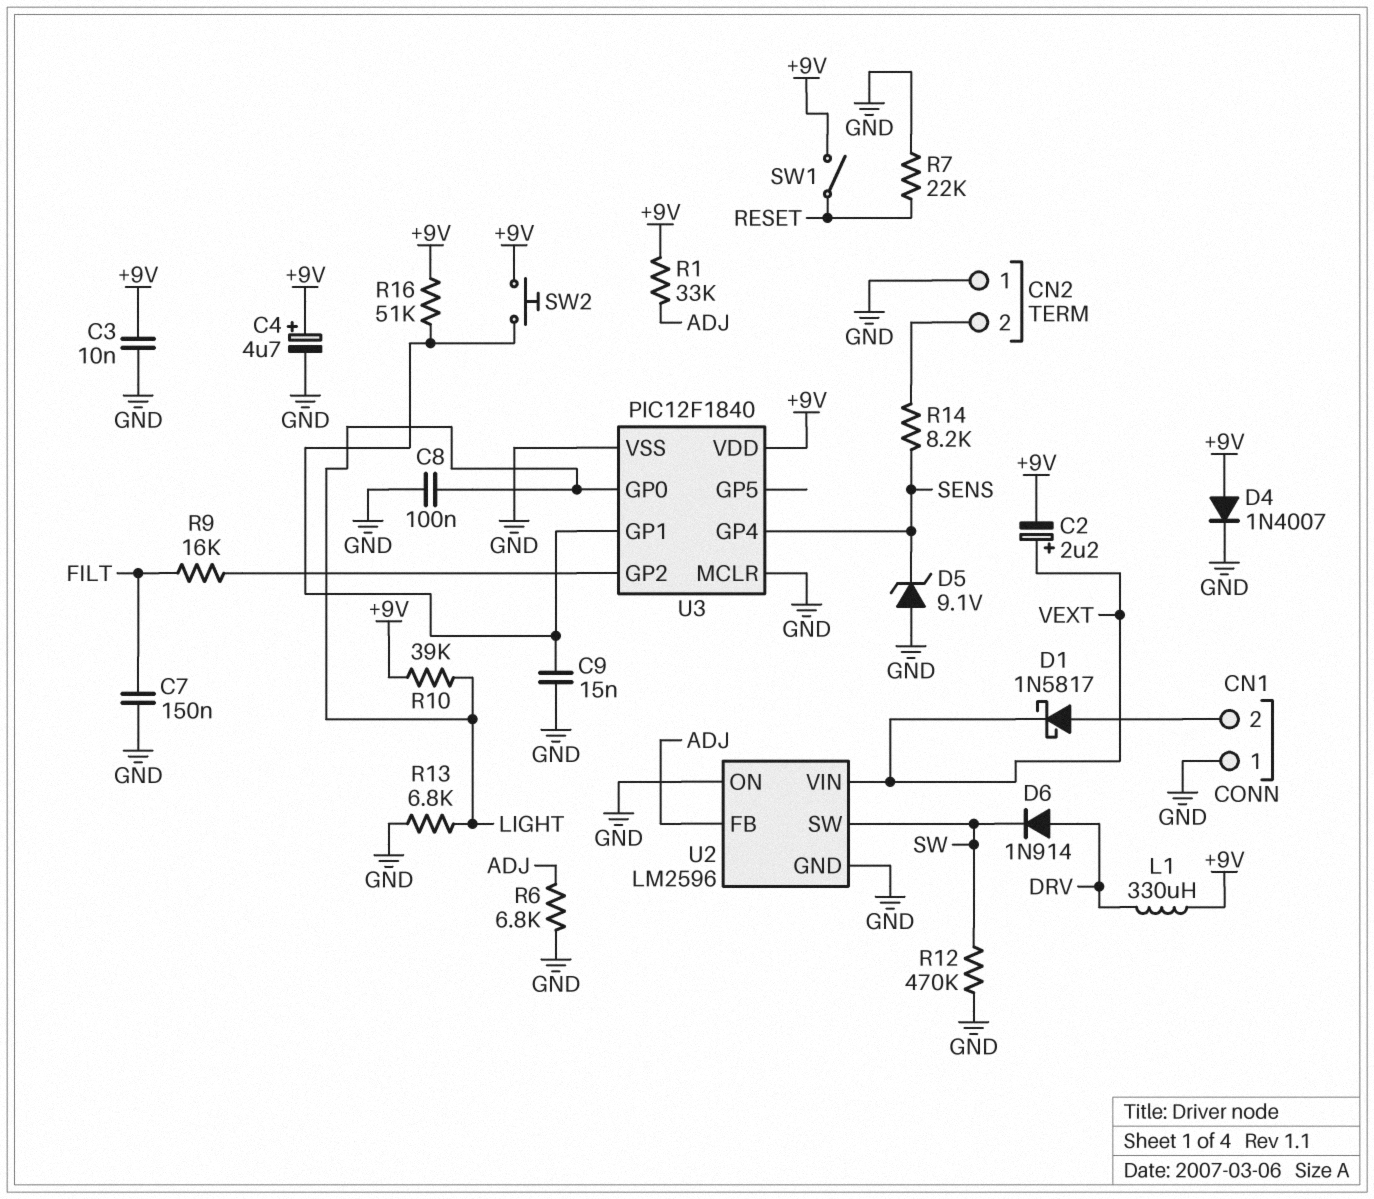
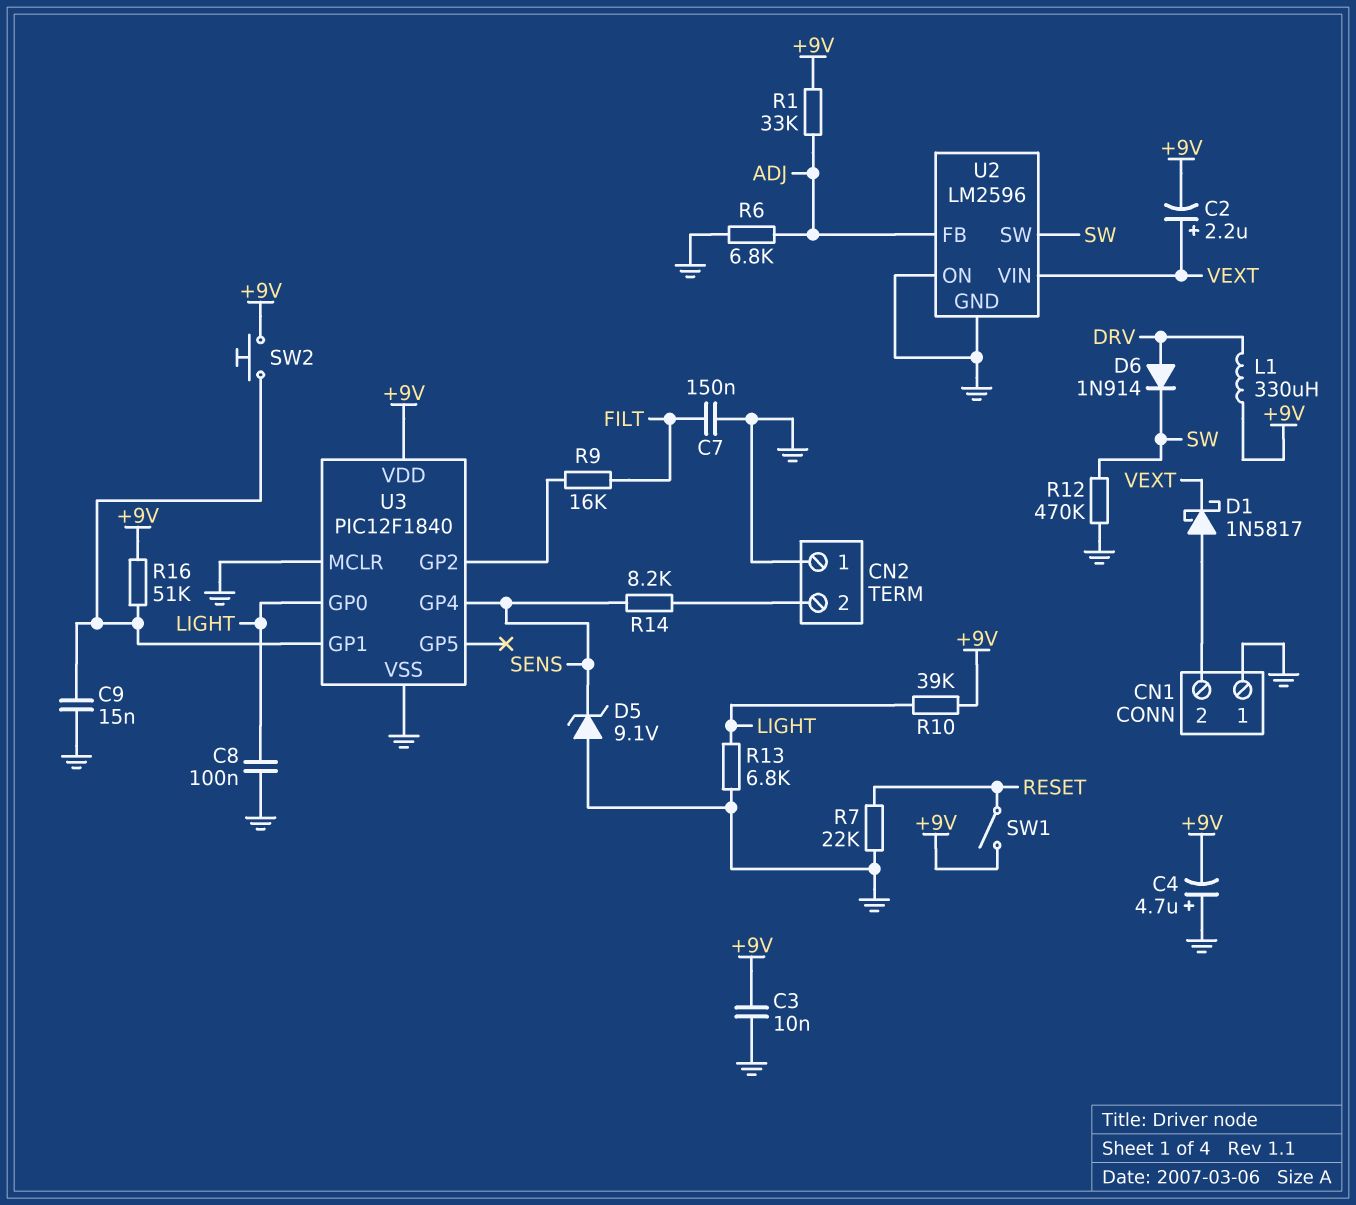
C4: 4.7uF (plus +9V, minus GND) -> 4.7uF (plus GND, minus +9V)
D4: diode 1N4007 (A +9V, K GND) -> none

